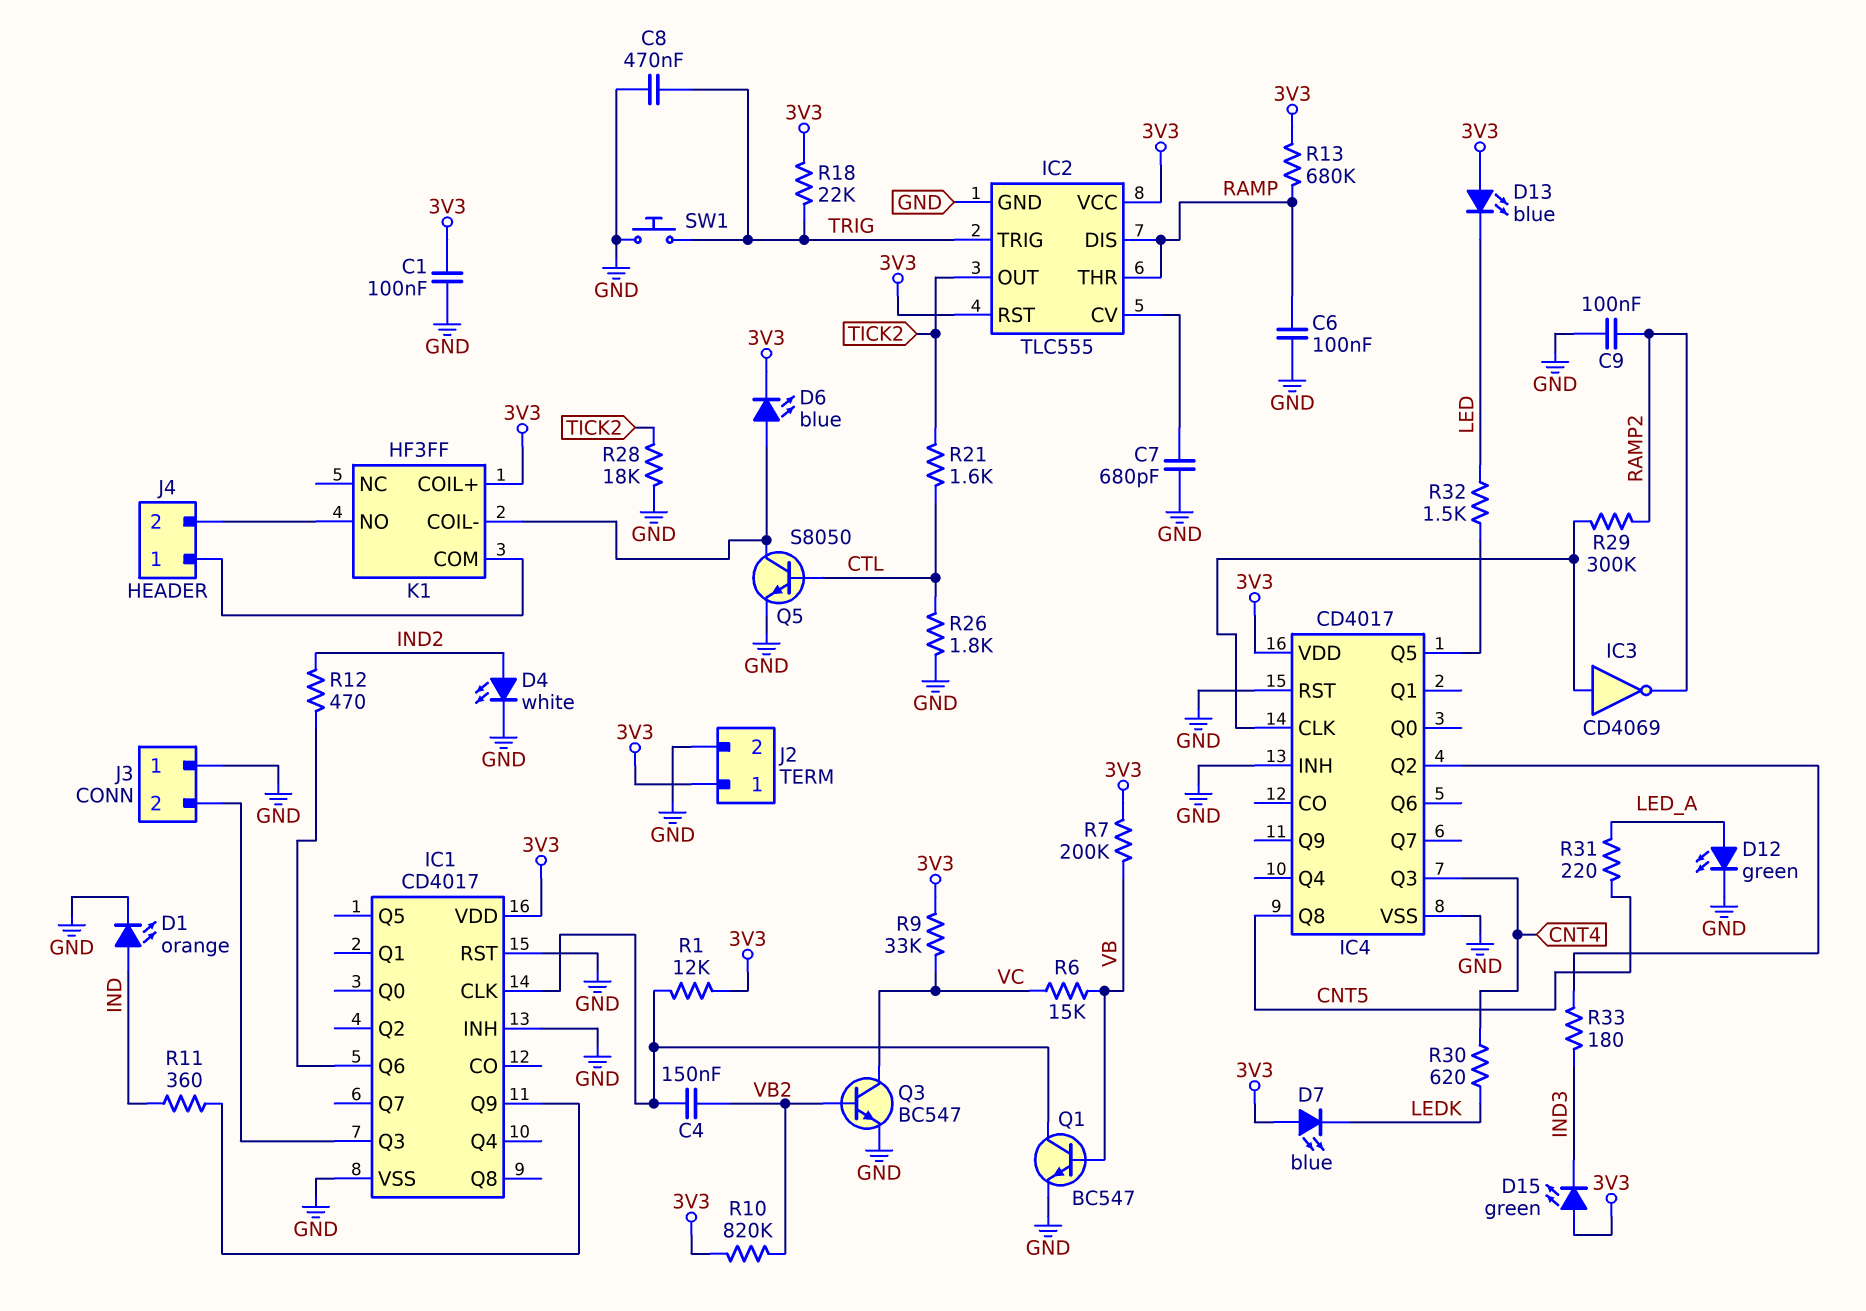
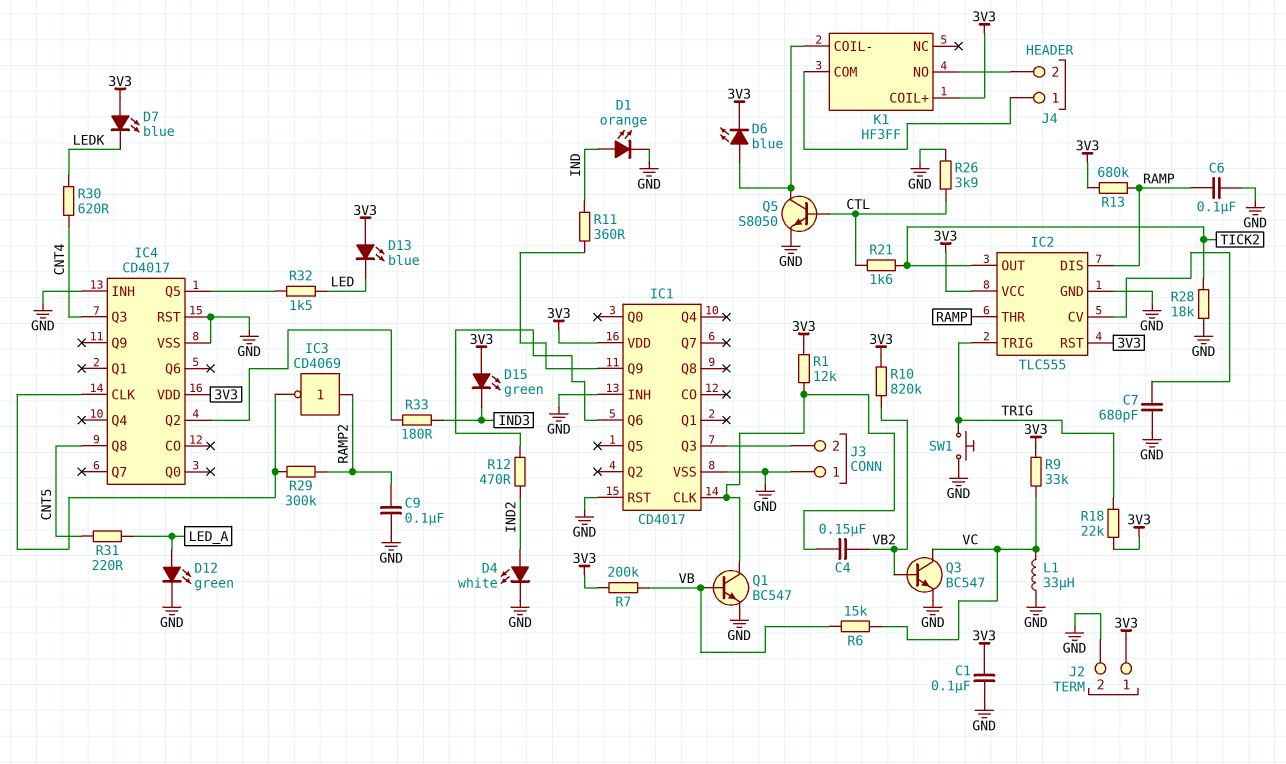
C8: 470nF (GND, TRIG) -> none
IC3: NOT CD4069 (in IC4/CLK, out RAMP2) -> NOT CD4069 (in RAMP2, out IC4/CLK)
L1: none -> 33uH (GND, VC)
R26: 1.8k (CTL, GND) -> 3.9k (CTL, GND)

